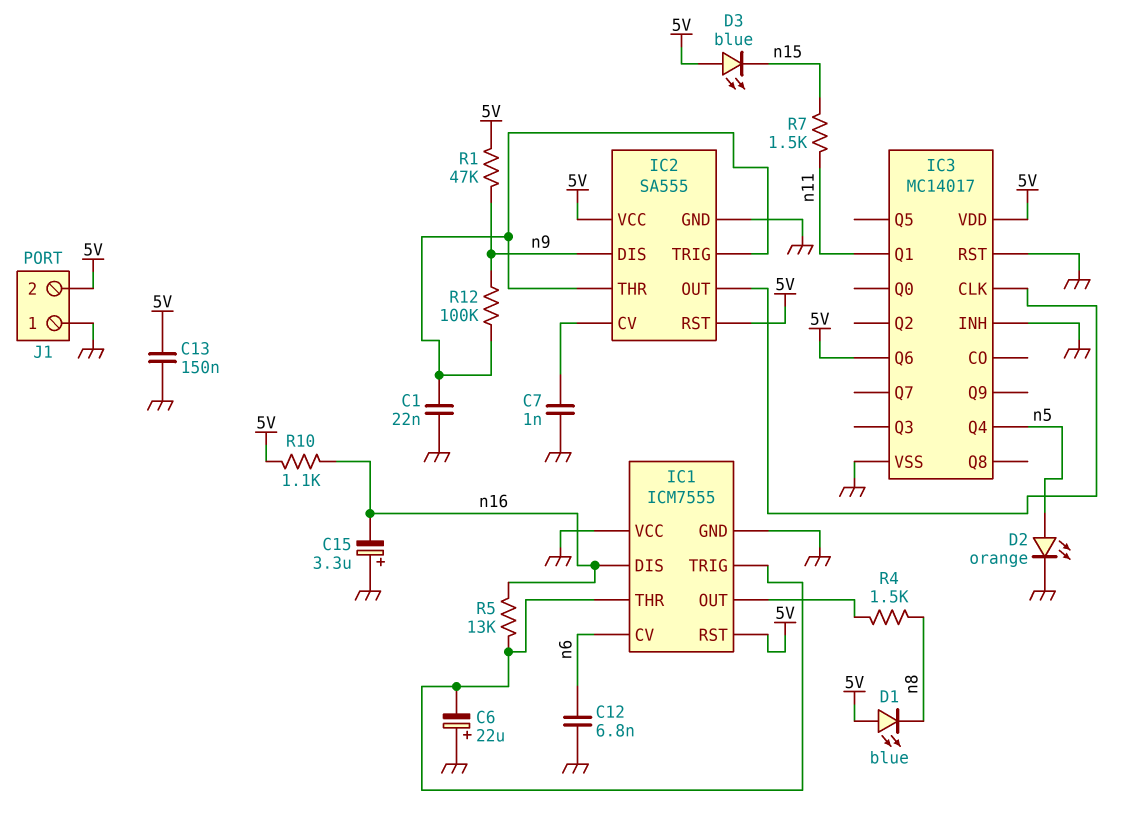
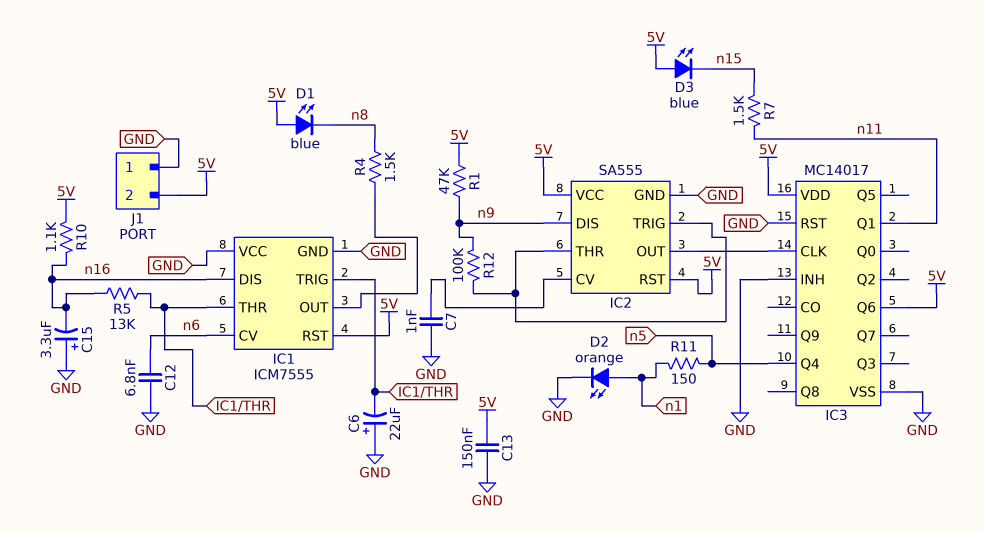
C1: 22nF (GND, IC2/THR) -> none
D2: LED orange (A n5, K GND) -> LED orange (A n1, K GND)
R11: none -> 150 (n1, n5)

